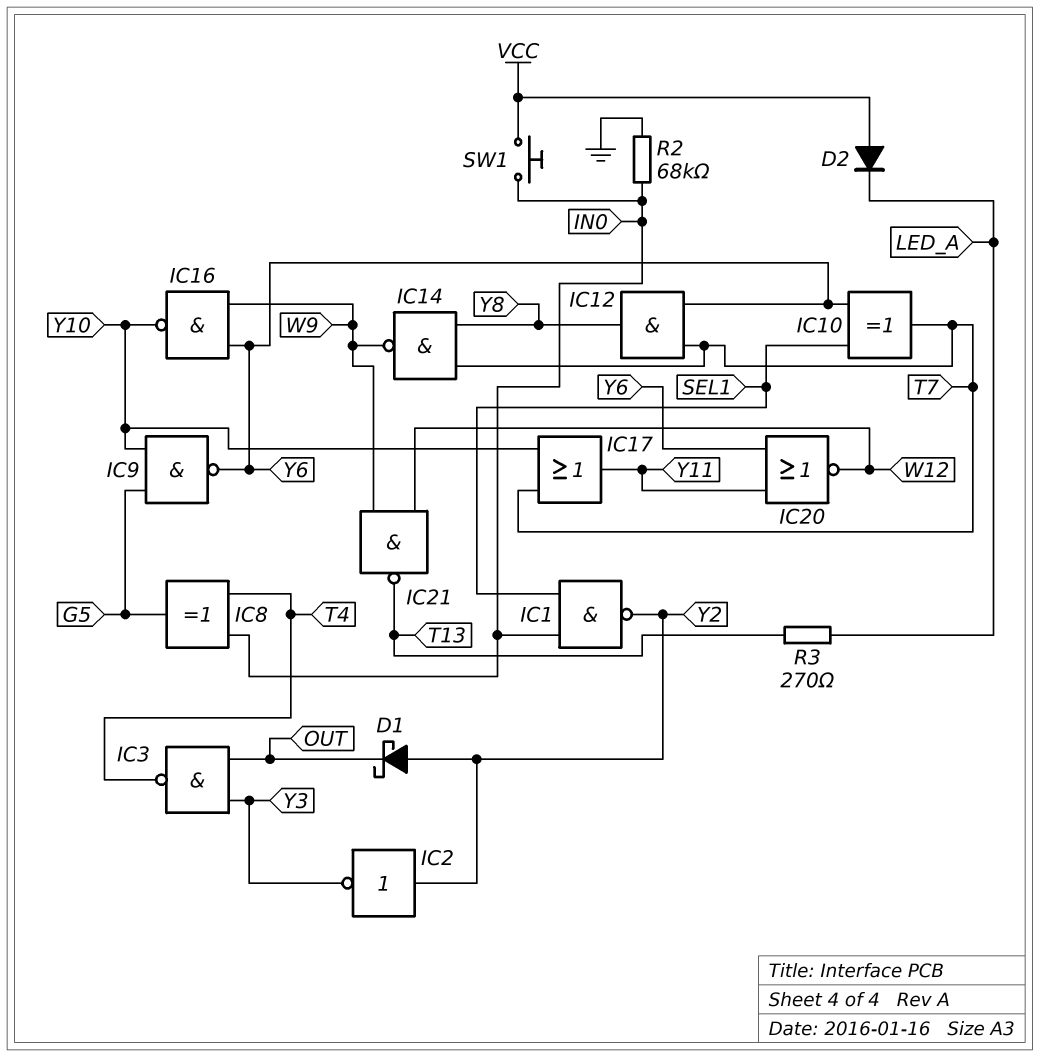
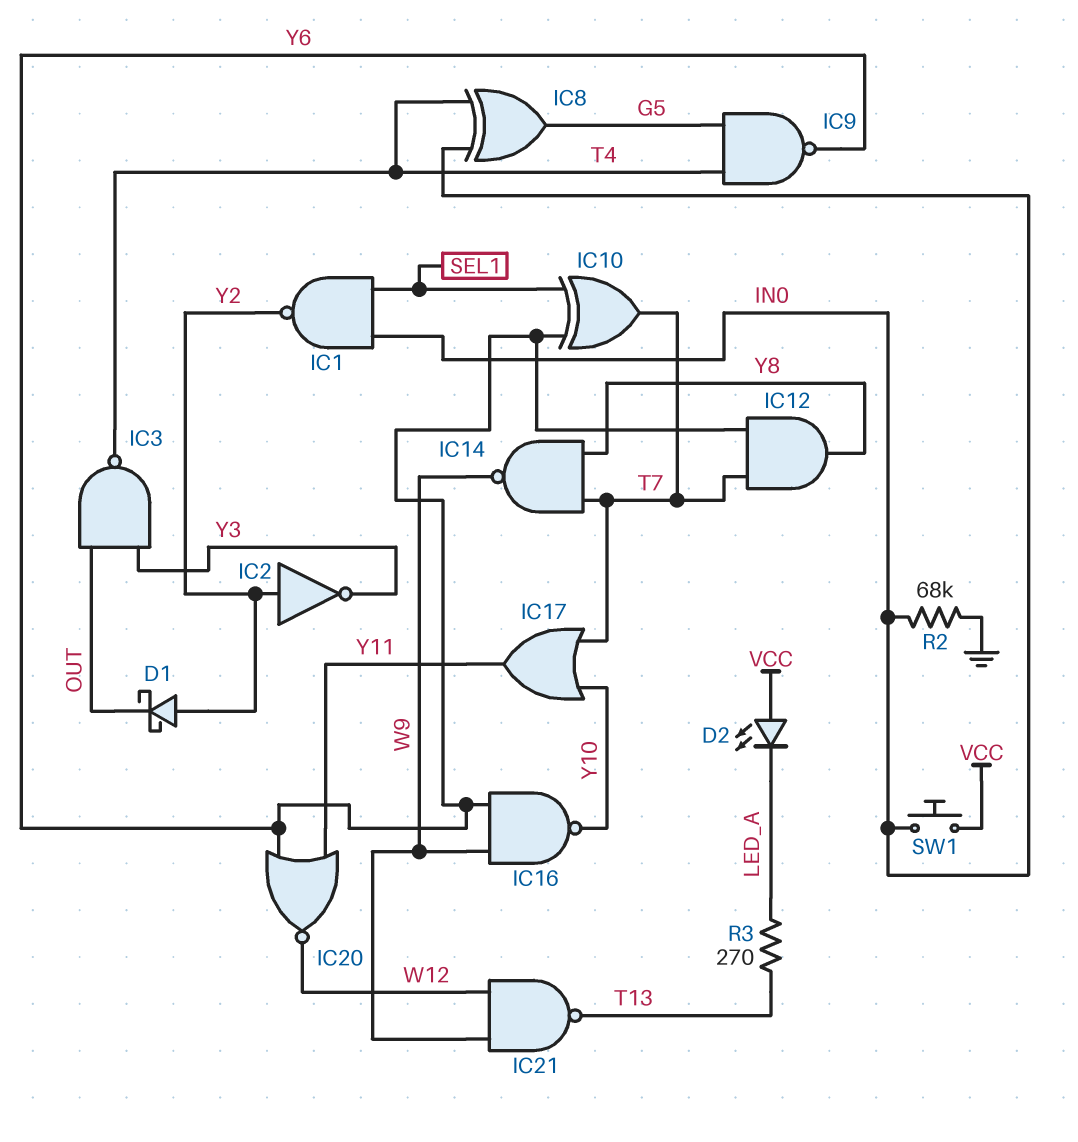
D2: diode (A VCC, K LED_A) -> LED (A VCC, K LED_A)
IC9: NAND (in G5, in Y10, out Y6) -> NAND (in G5, in T4, out Y6)

